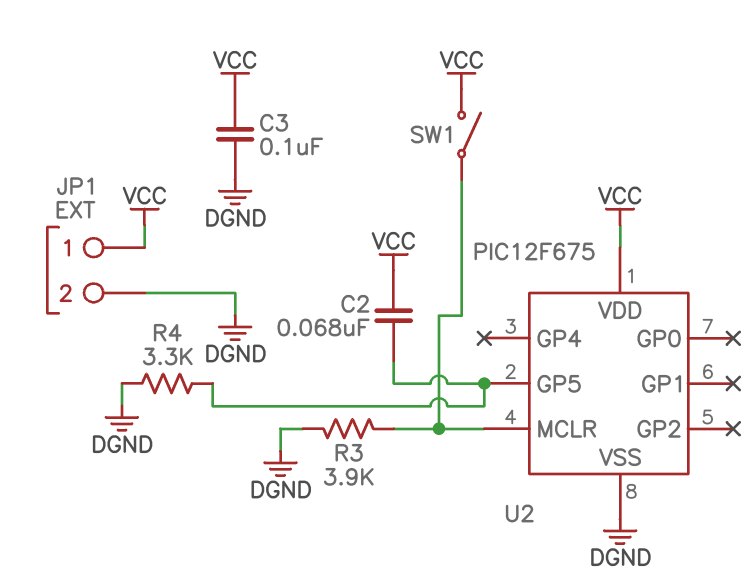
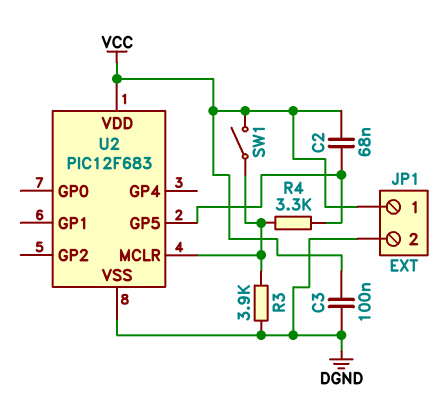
R4: 3.3k (DGND, U2/GP5) -> 3.3k (U2/GP5, U2/MCLR)
U2: PIC12F675 -> PIC12F683

